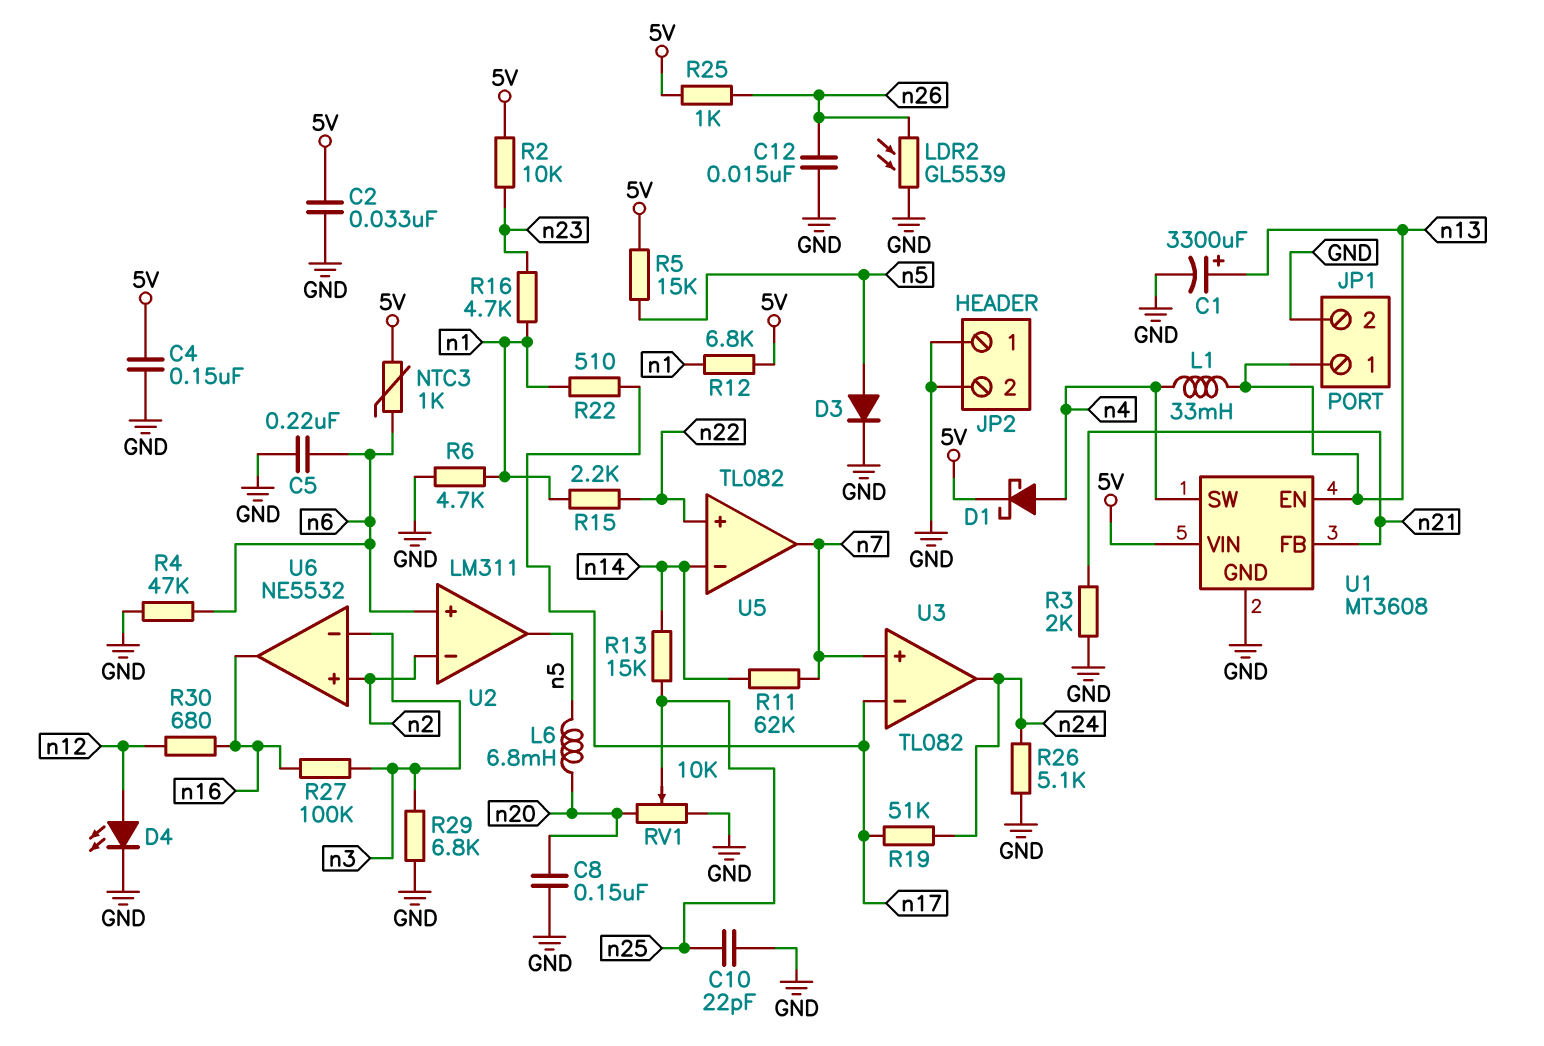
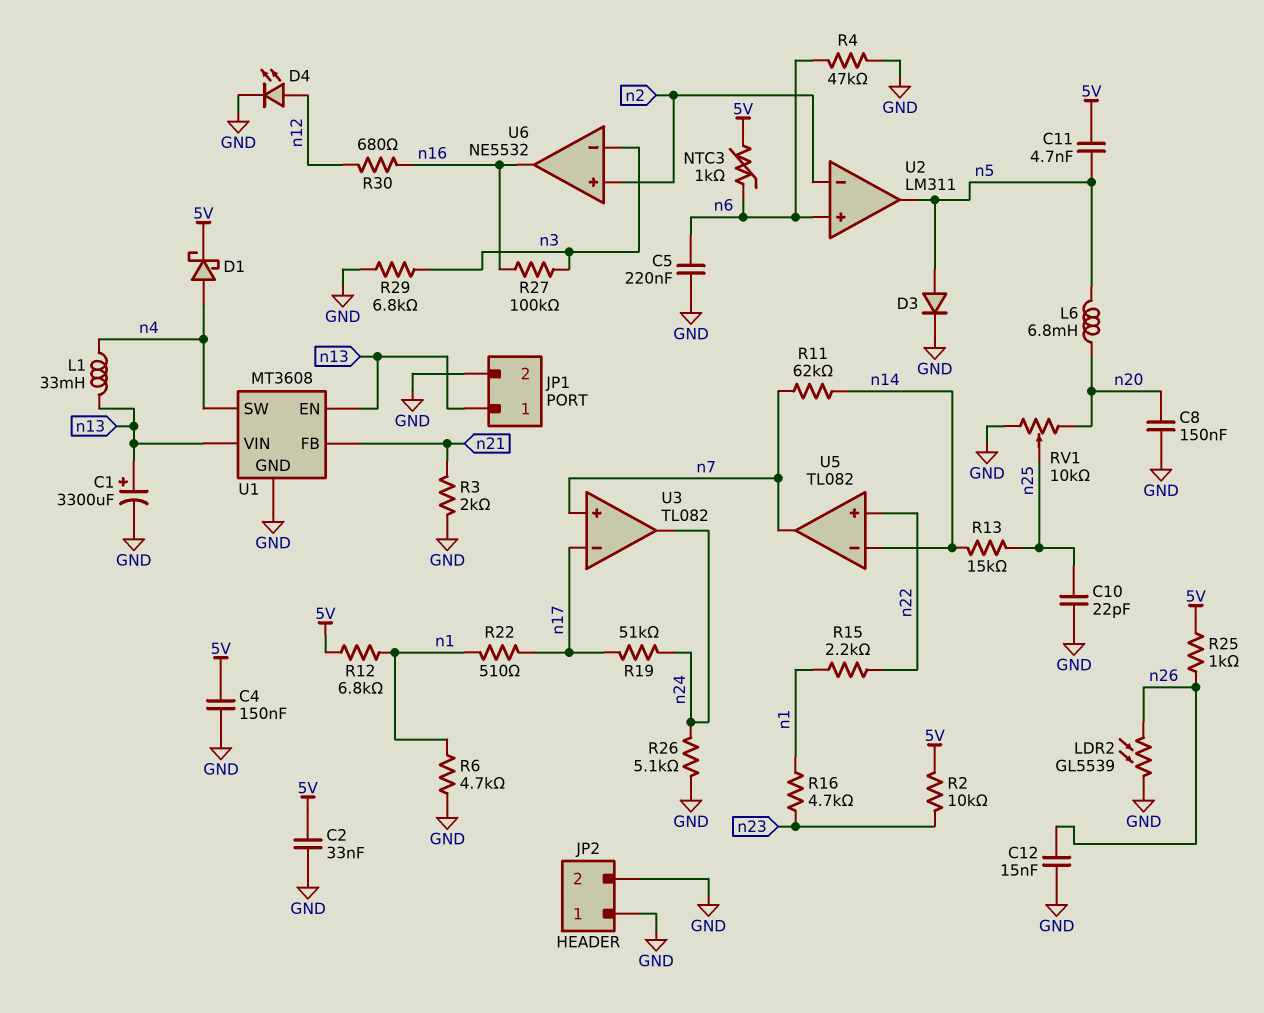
C11: none -> 4.7nF (5V, n5)
R5: 15k (5V, n5) -> none
U1 pin VIN: 5V -> n13

